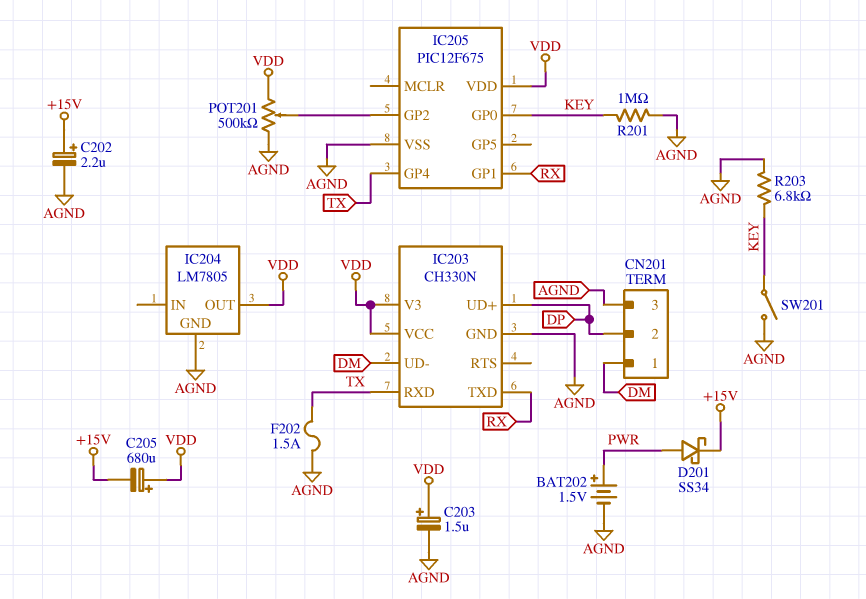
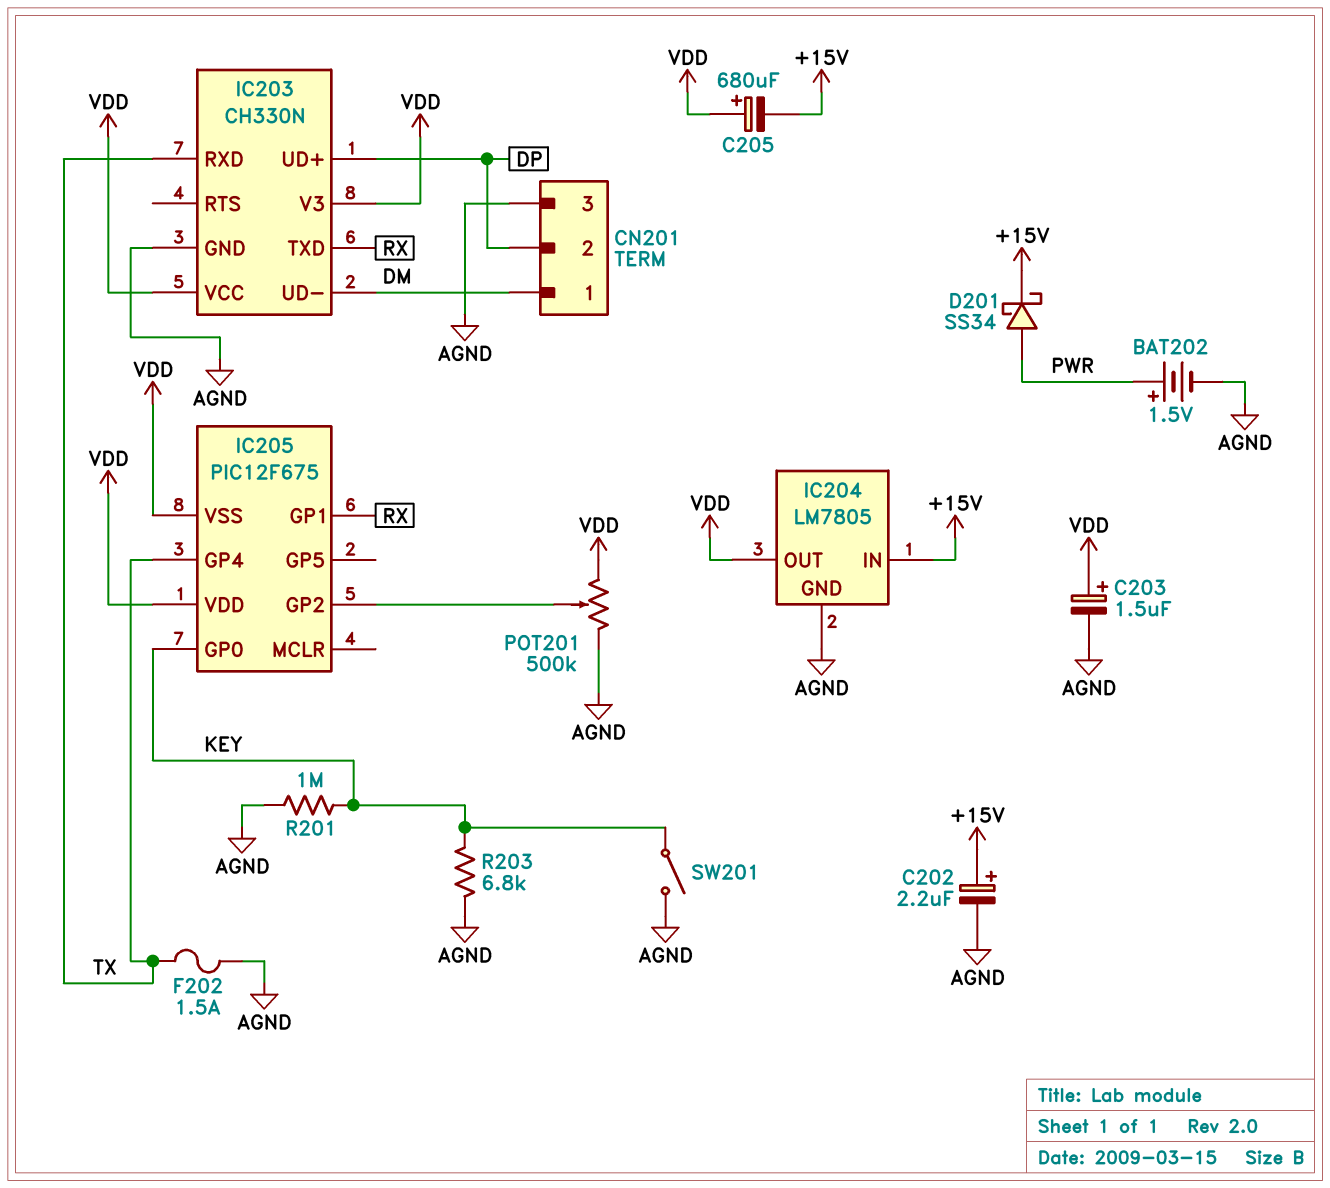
IC204 pin IN: none -> +15V
IC205 pin VSS: AGND -> VDD

